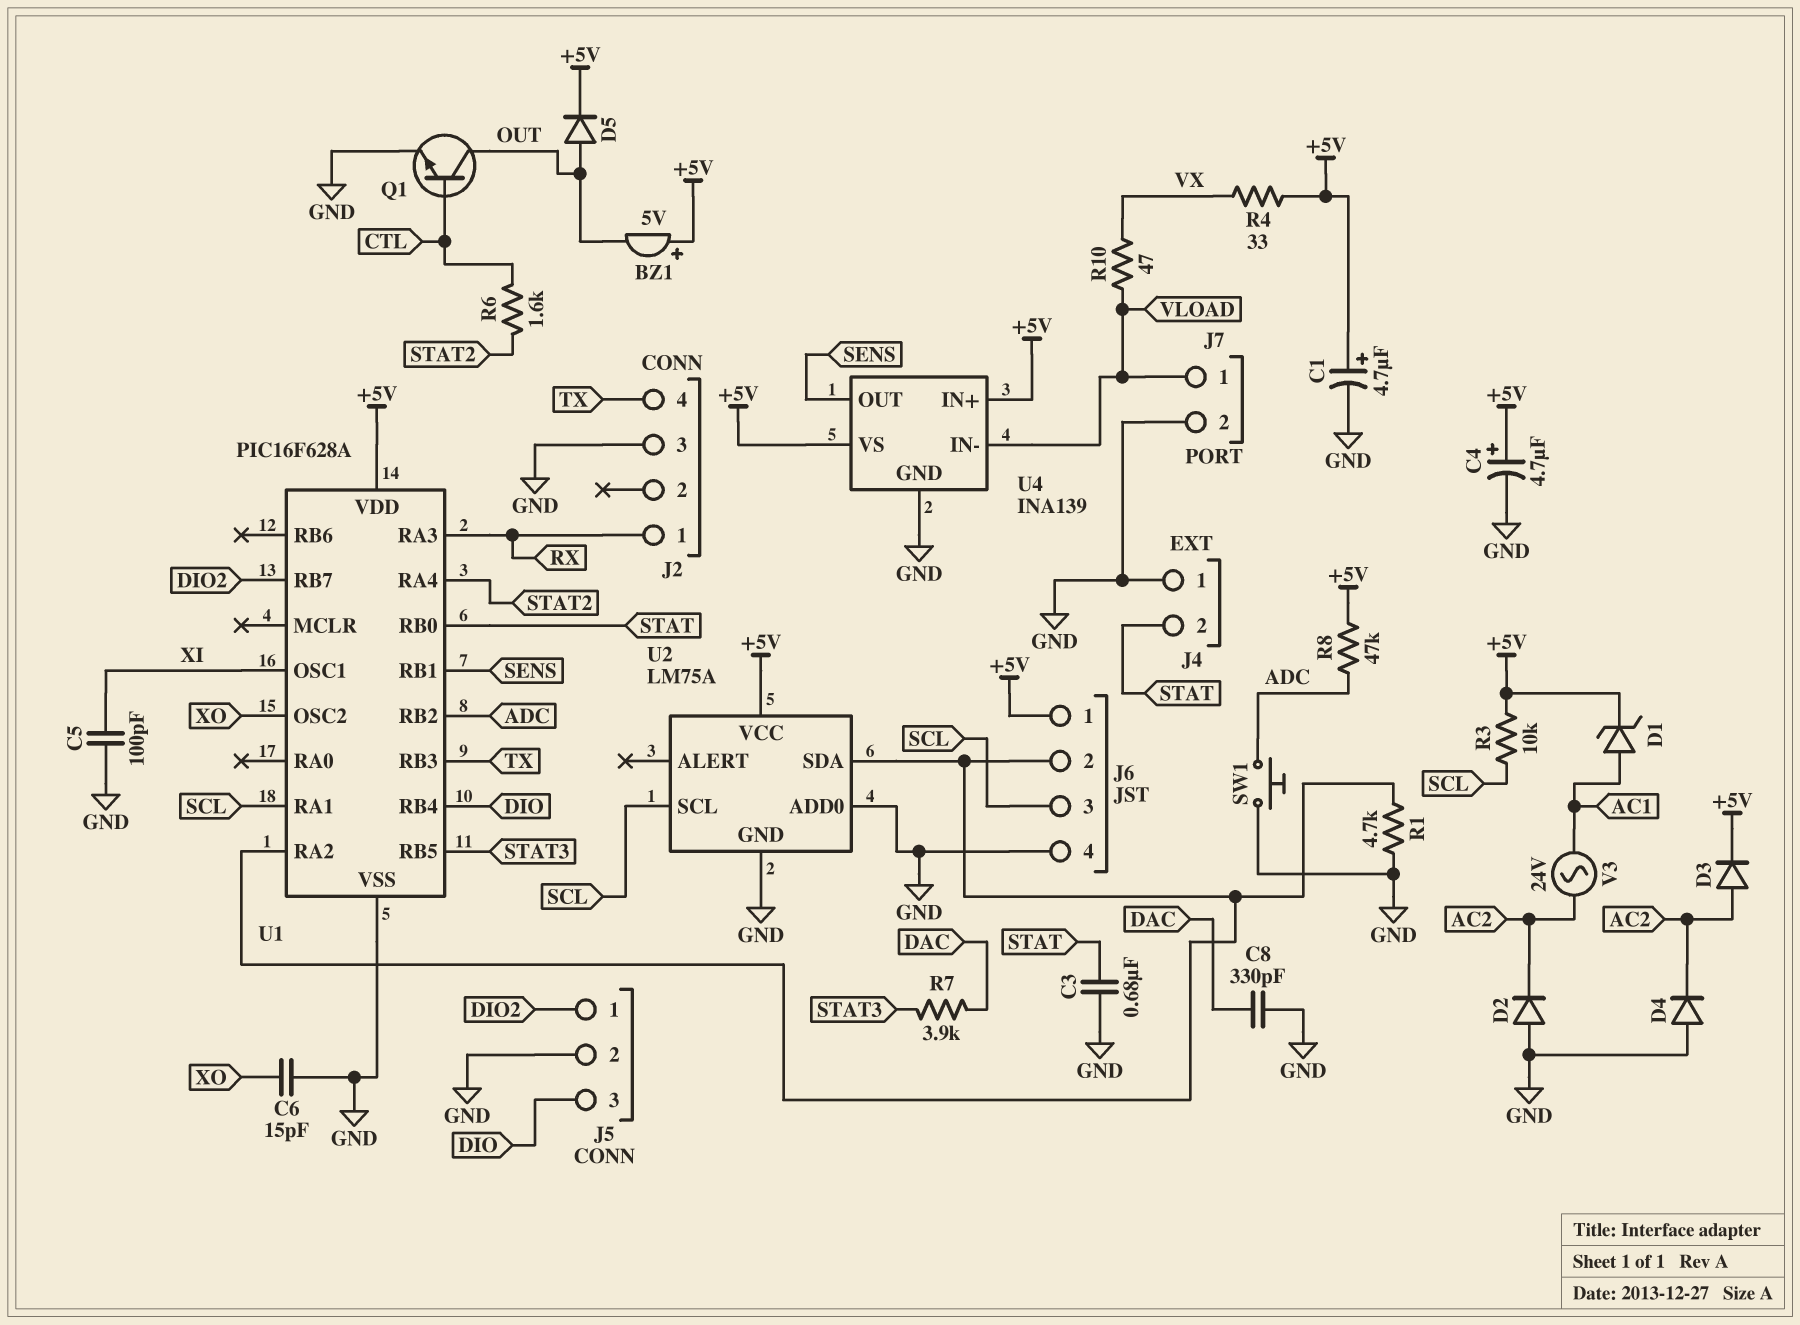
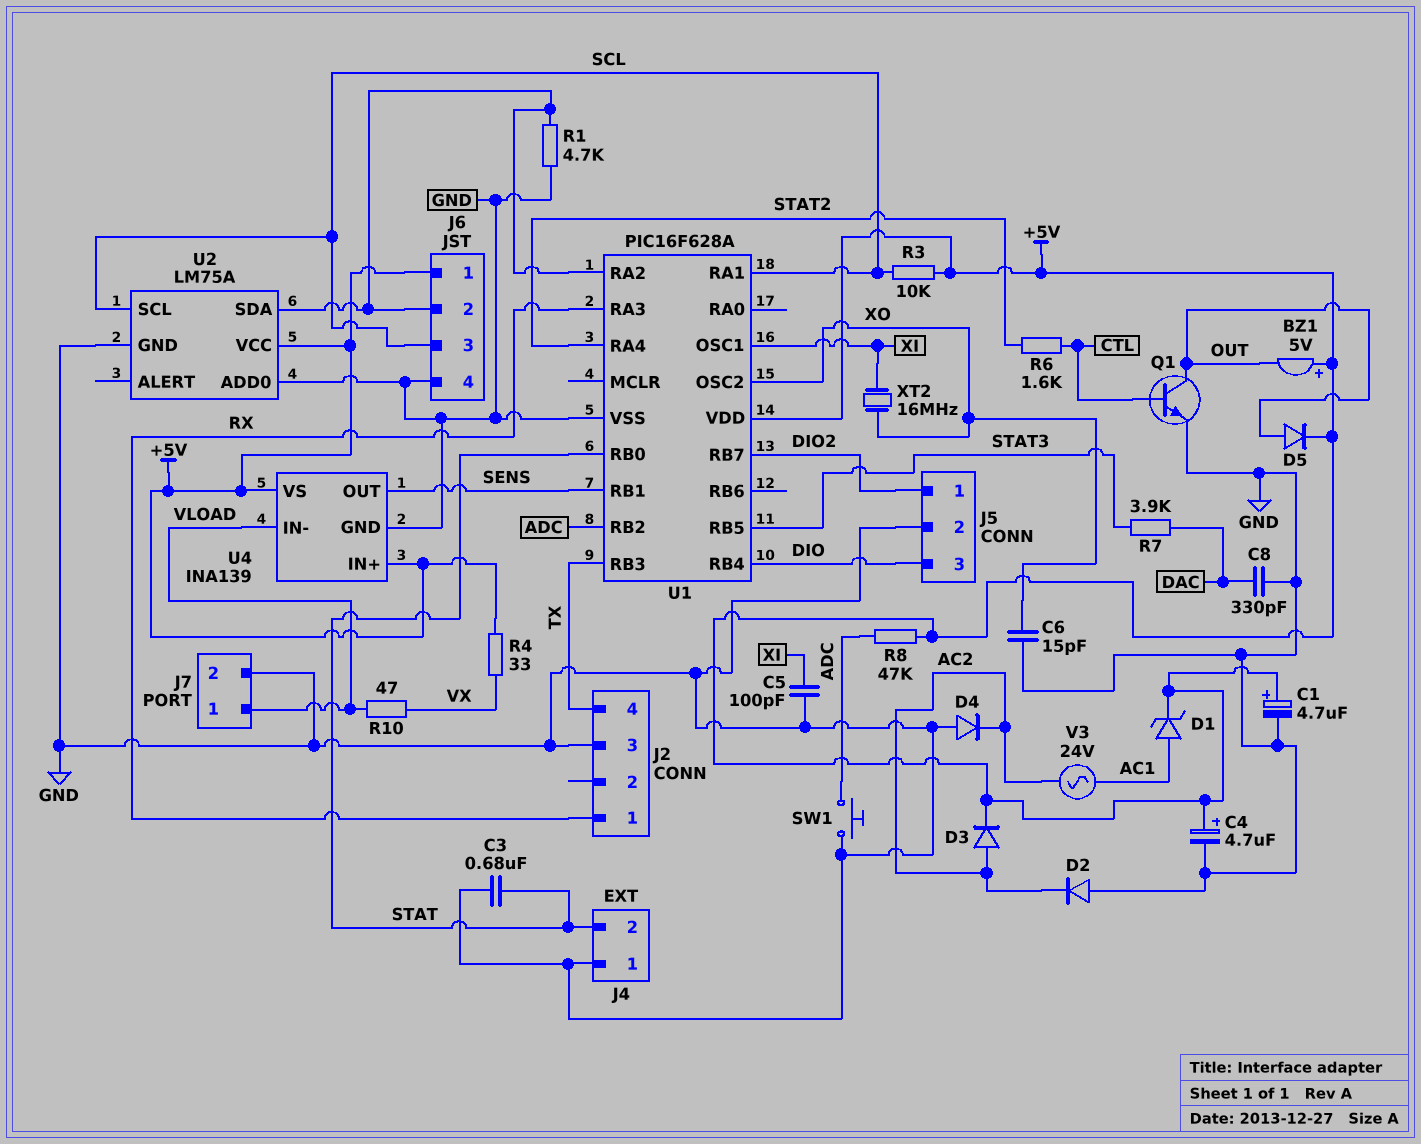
XT2: none -> 16MHz (XI, XO)

